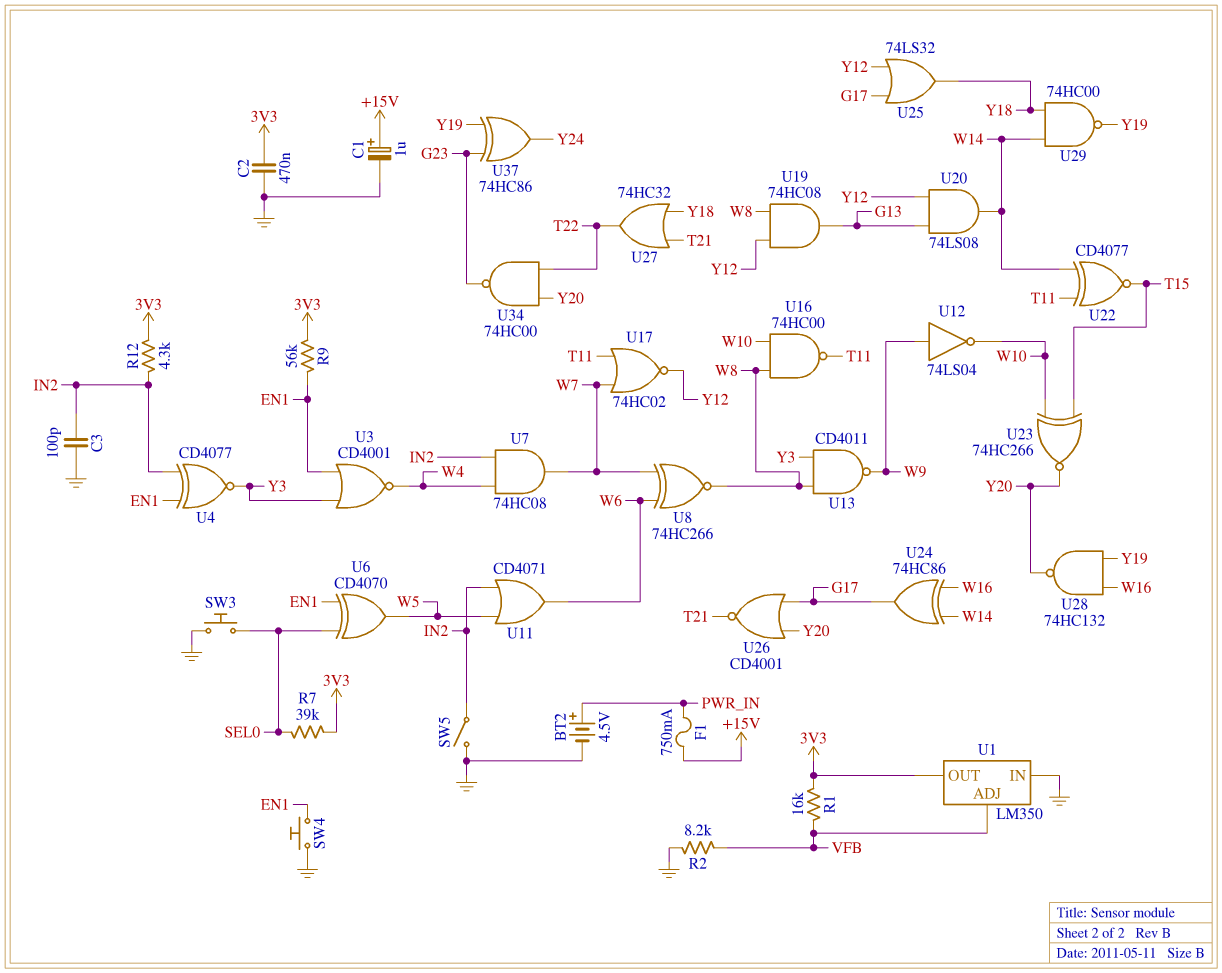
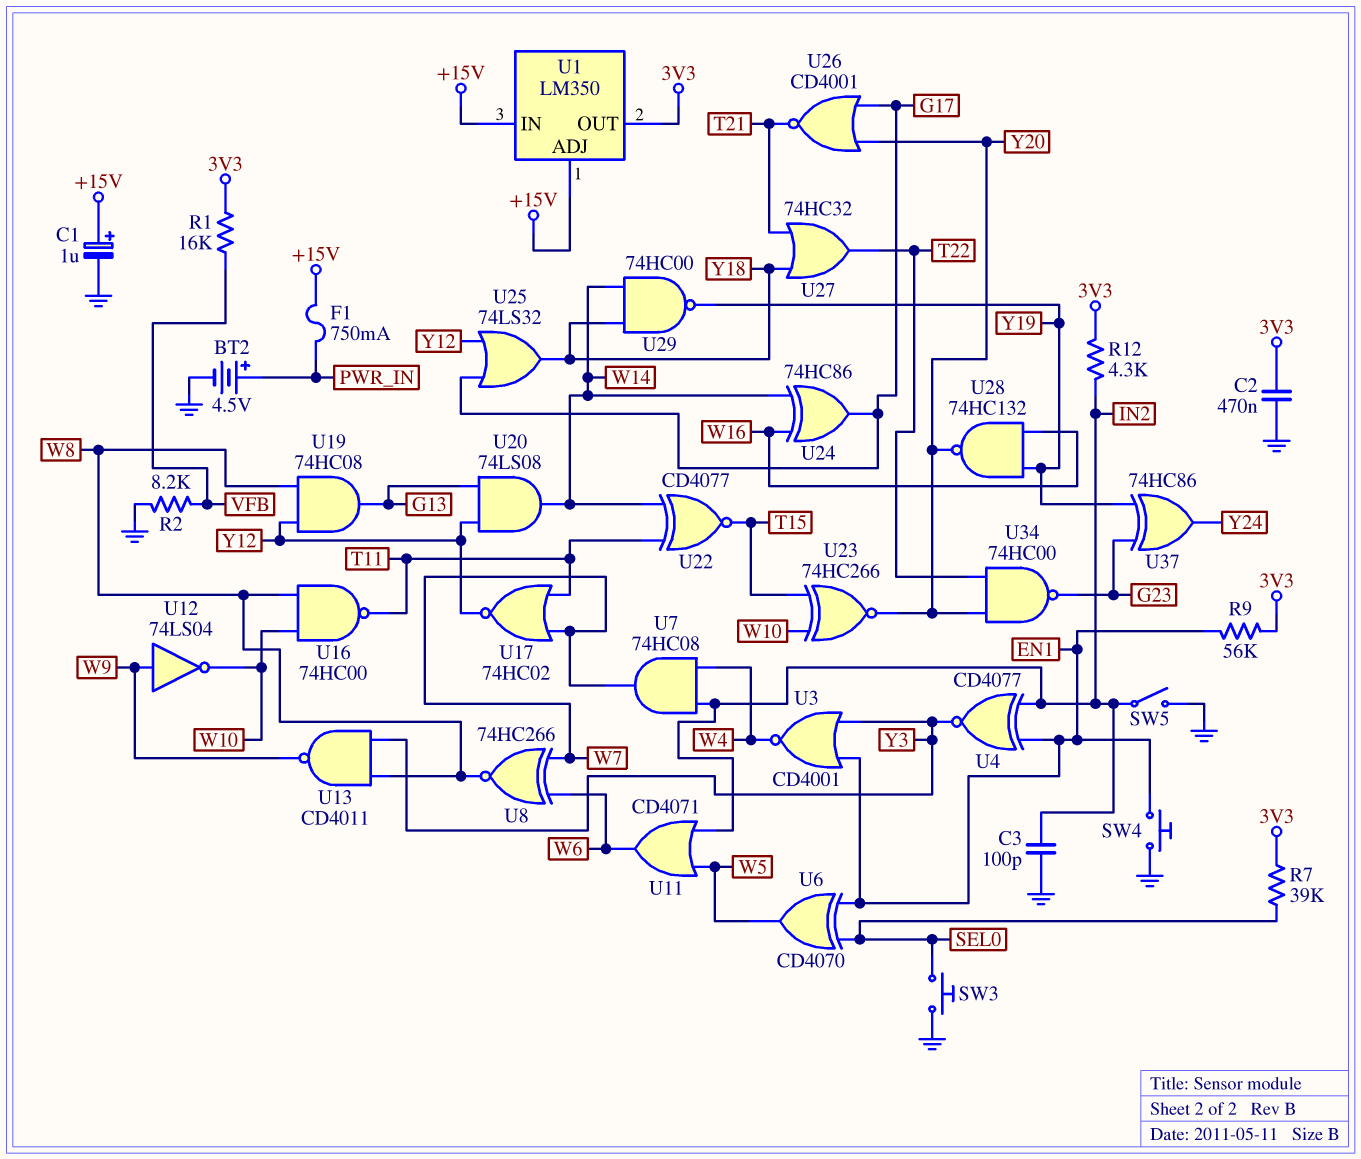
U1 pin ADJ: VFB -> +15V
U1 pin IN: GND -> +15V

